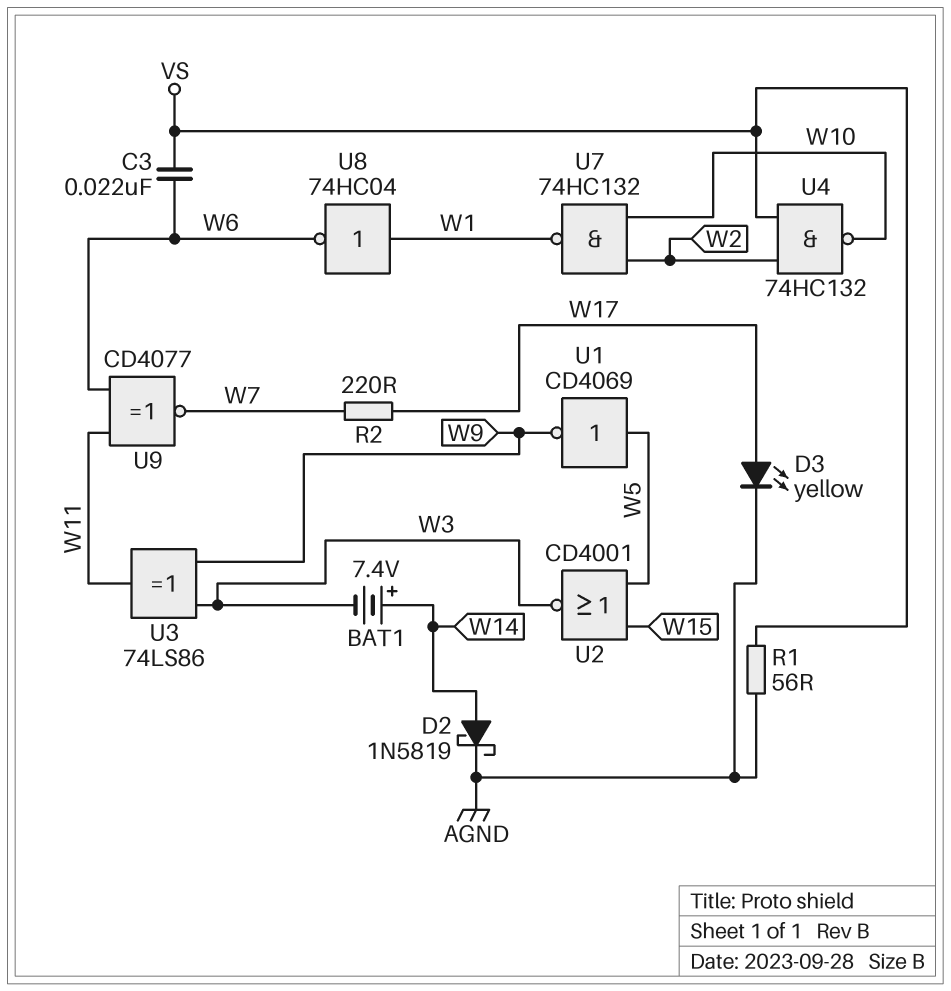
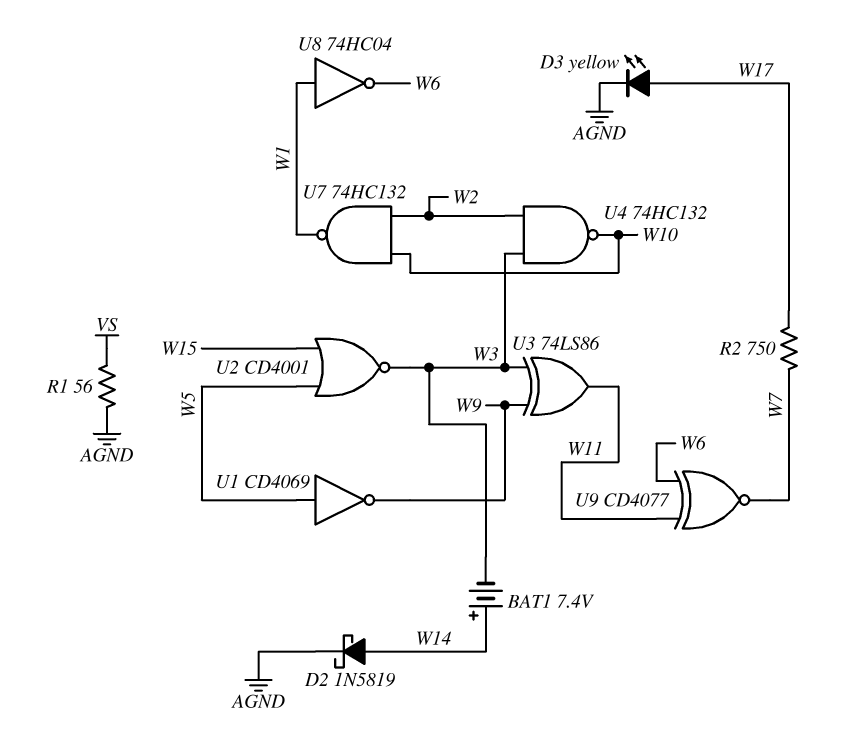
C3: 22nF (VS, W6) -> none
R2: 220 (W7, W17) -> 750 (W7, W17)
U4: NAND 74HC132 (in VS, in W2, out W10) -> NAND 74HC132 (in W2, in W3, out W10)

